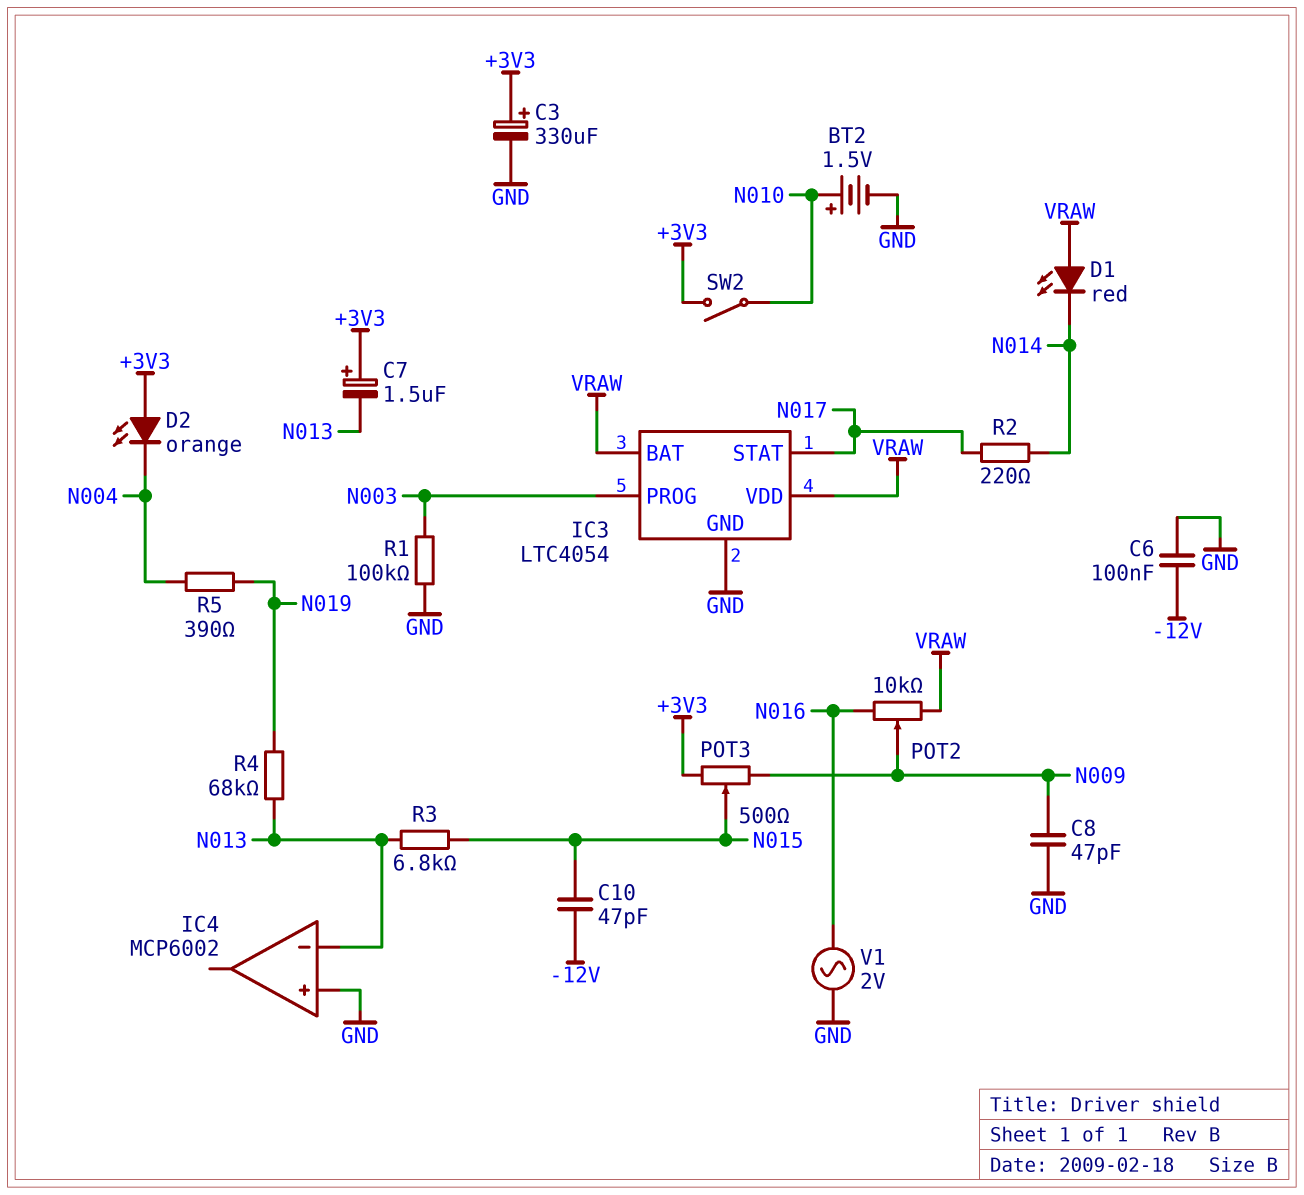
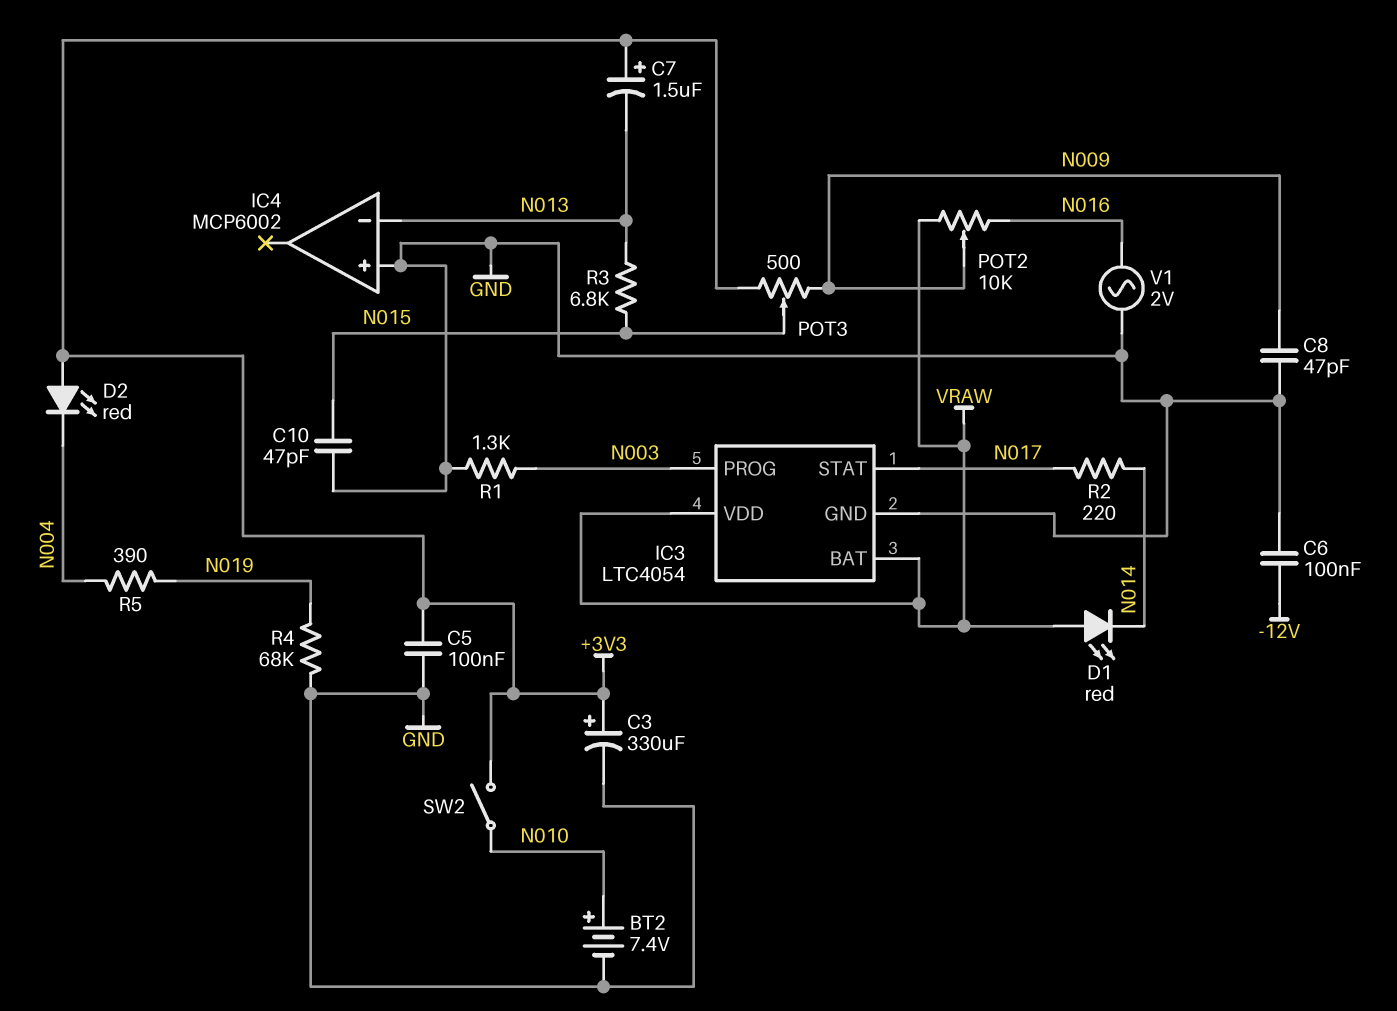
BT2: 1.5V (plus N010, minus GND) -> 7.4V (plus N010, minus GND)
C5: none -> 100nF (+3V3, GND)
C10: 47pF (-12V, N015) -> 47pF (GND, N015)
D2: LED orange (A +3V3, K N004) -> LED red (A +3V3, K N004)
R1: 100k (GND, N003) -> 1.3k (GND, N003)
R4: 68k (N013, N019) -> 68k (GND, N019)

